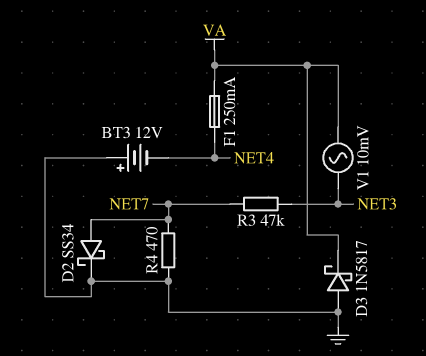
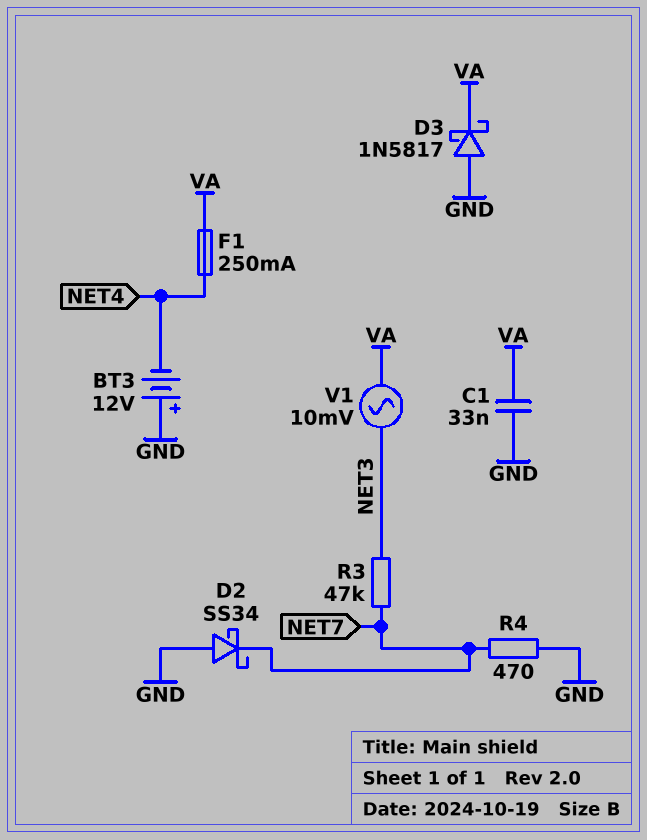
C1: none -> 33nF (GND, VA)
D2: schottky SS34 (A NET7, K GND) -> schottky SS34 (A GND, K NET7)

